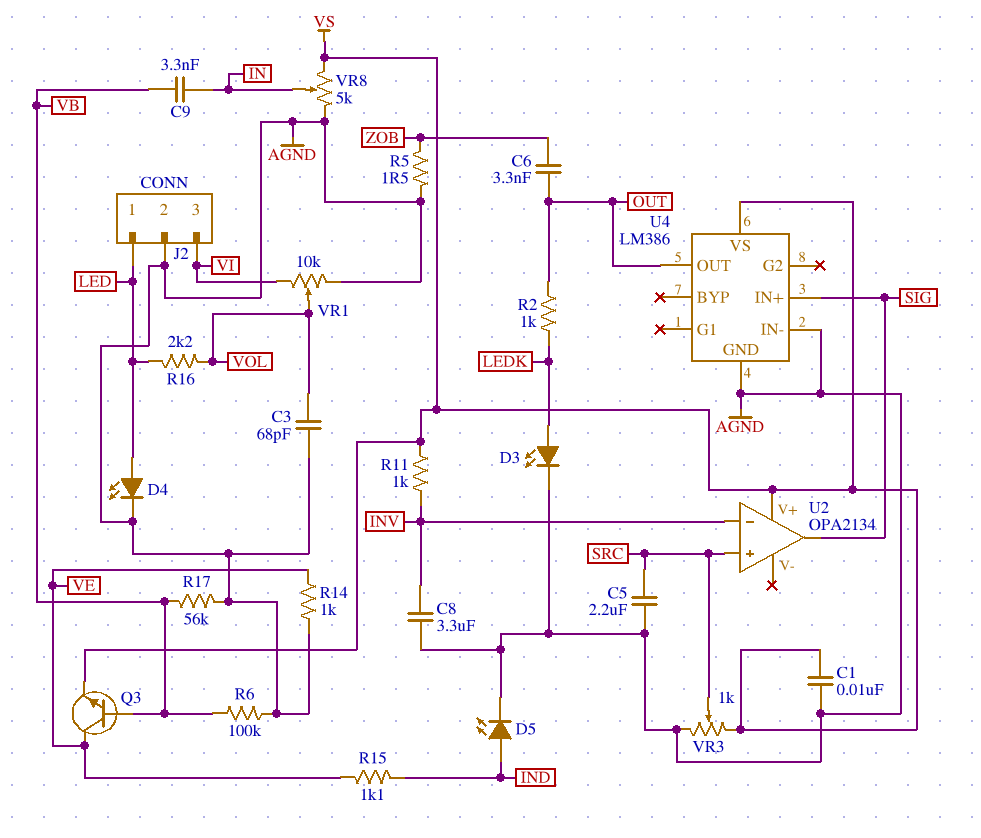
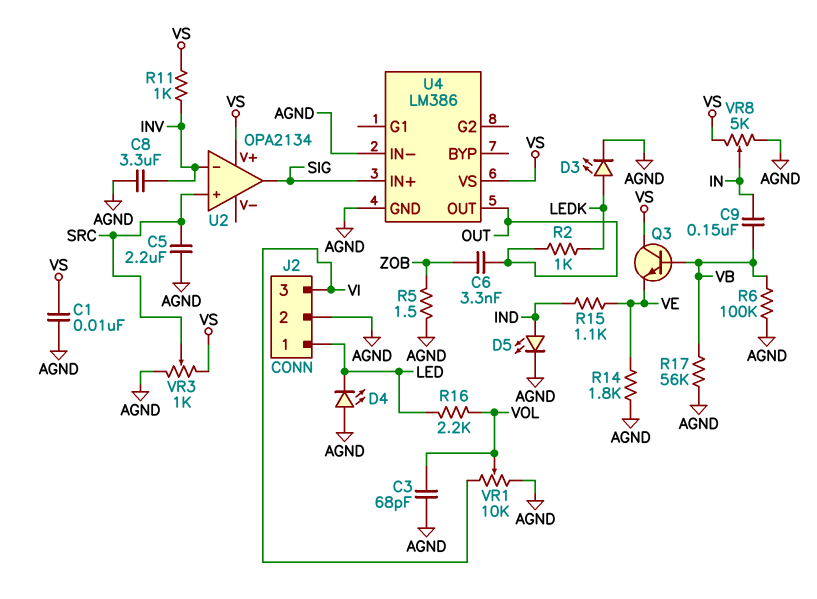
C9: 3.3nF (IN, VB) -> 150nF (IN, VB)
D4: LED (A LED, K AGND) -> LED (A AGND, K LED)
Q3: NPN (B VB, C VE, E VS) -> NPN (B VB, C VS, E VE)
R14: 1k (AGND, VE) -> 1.8k (AGND, VE)

